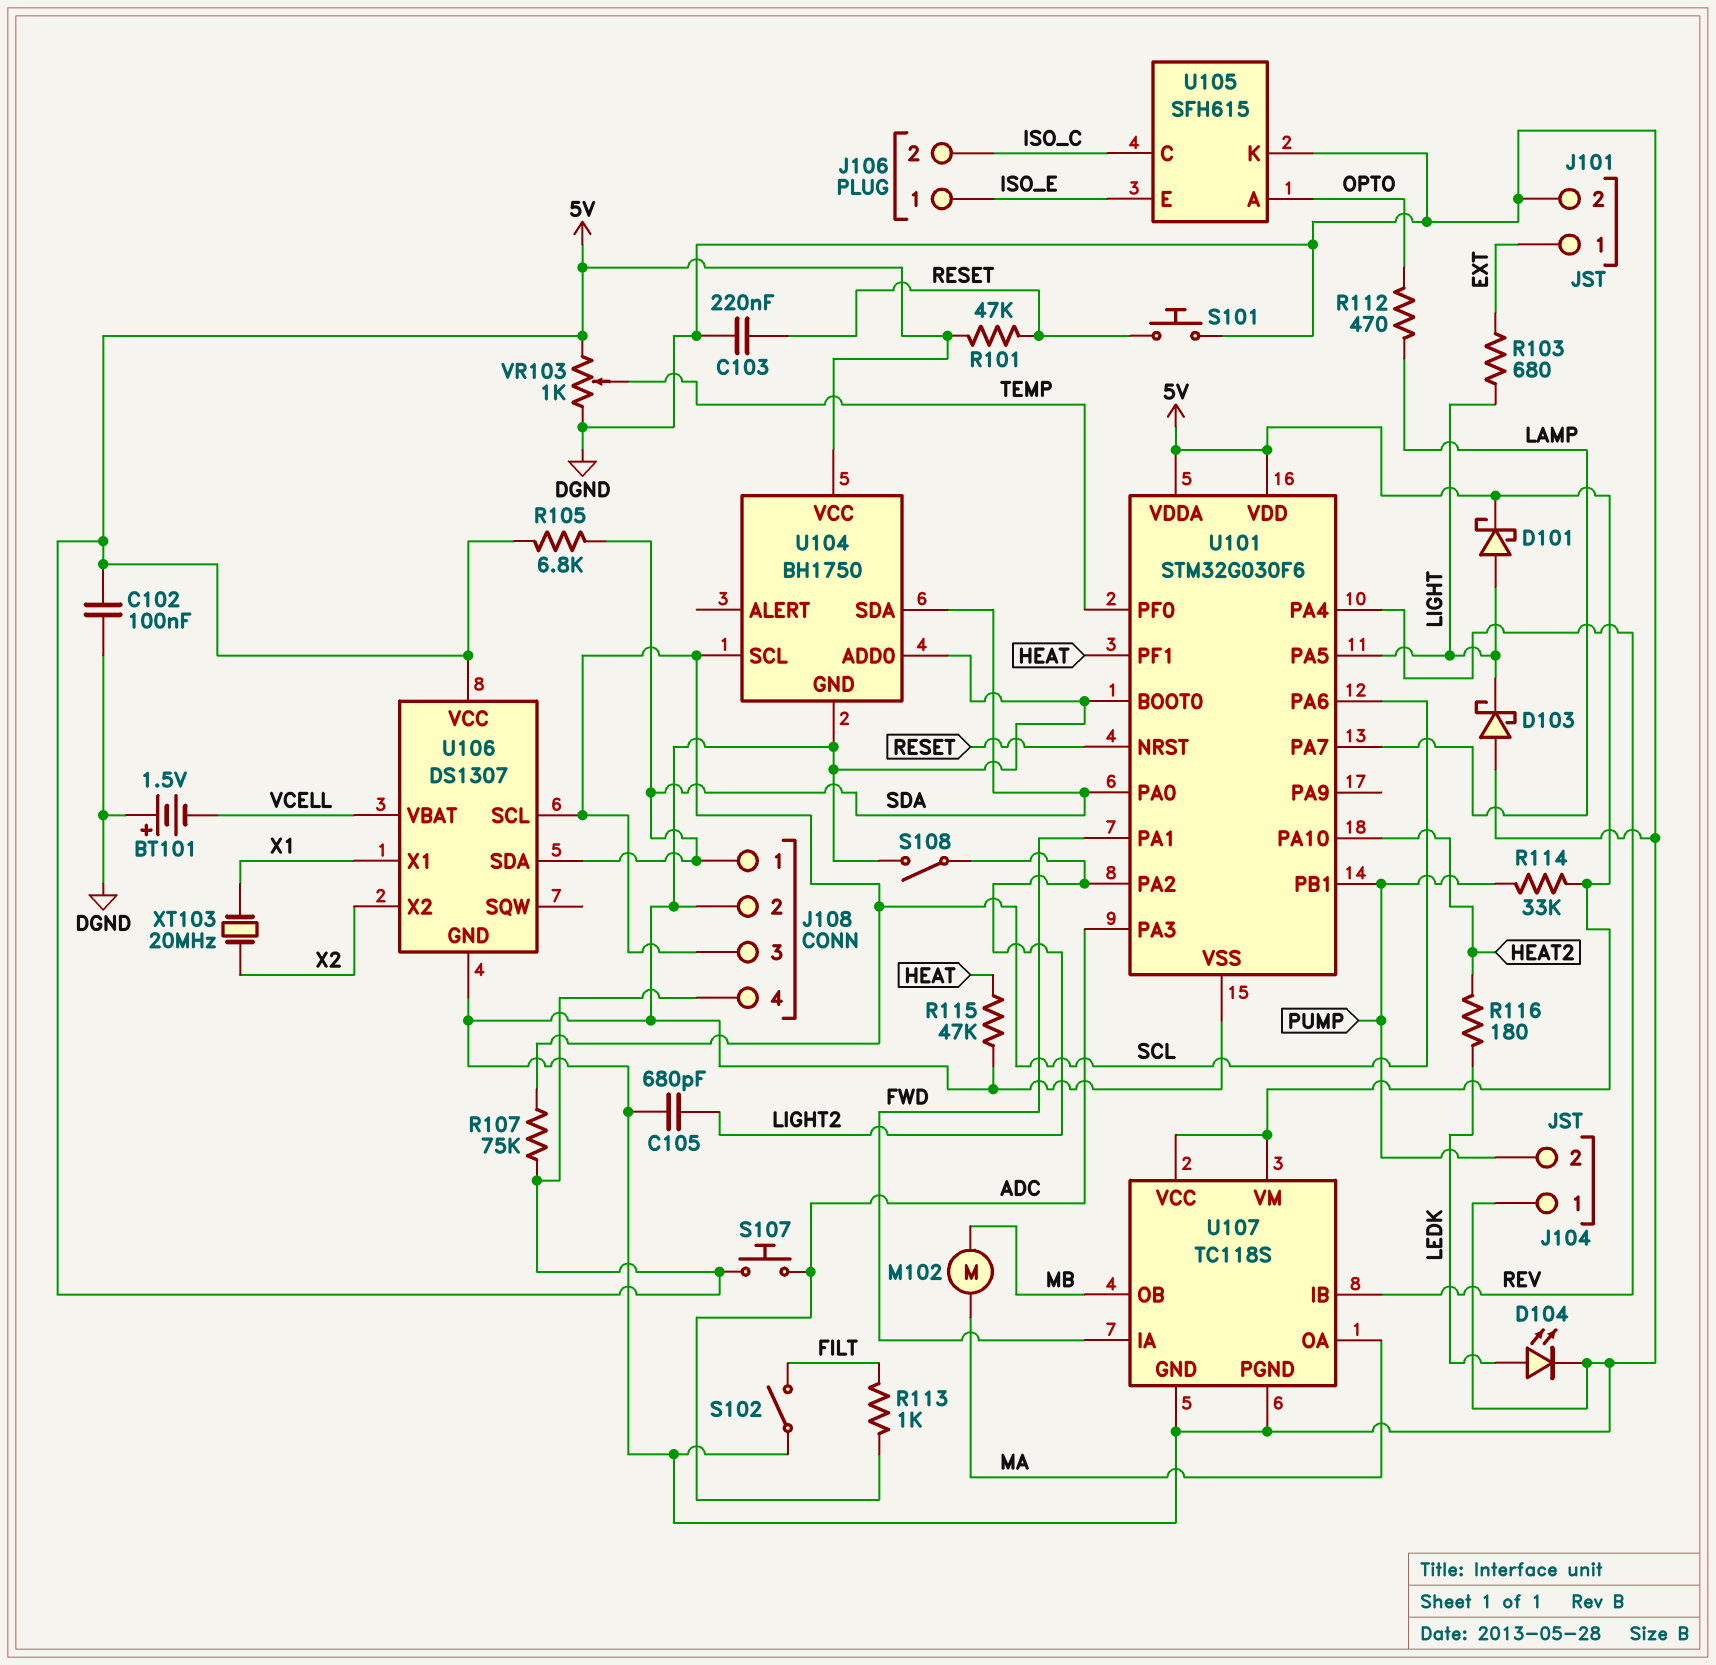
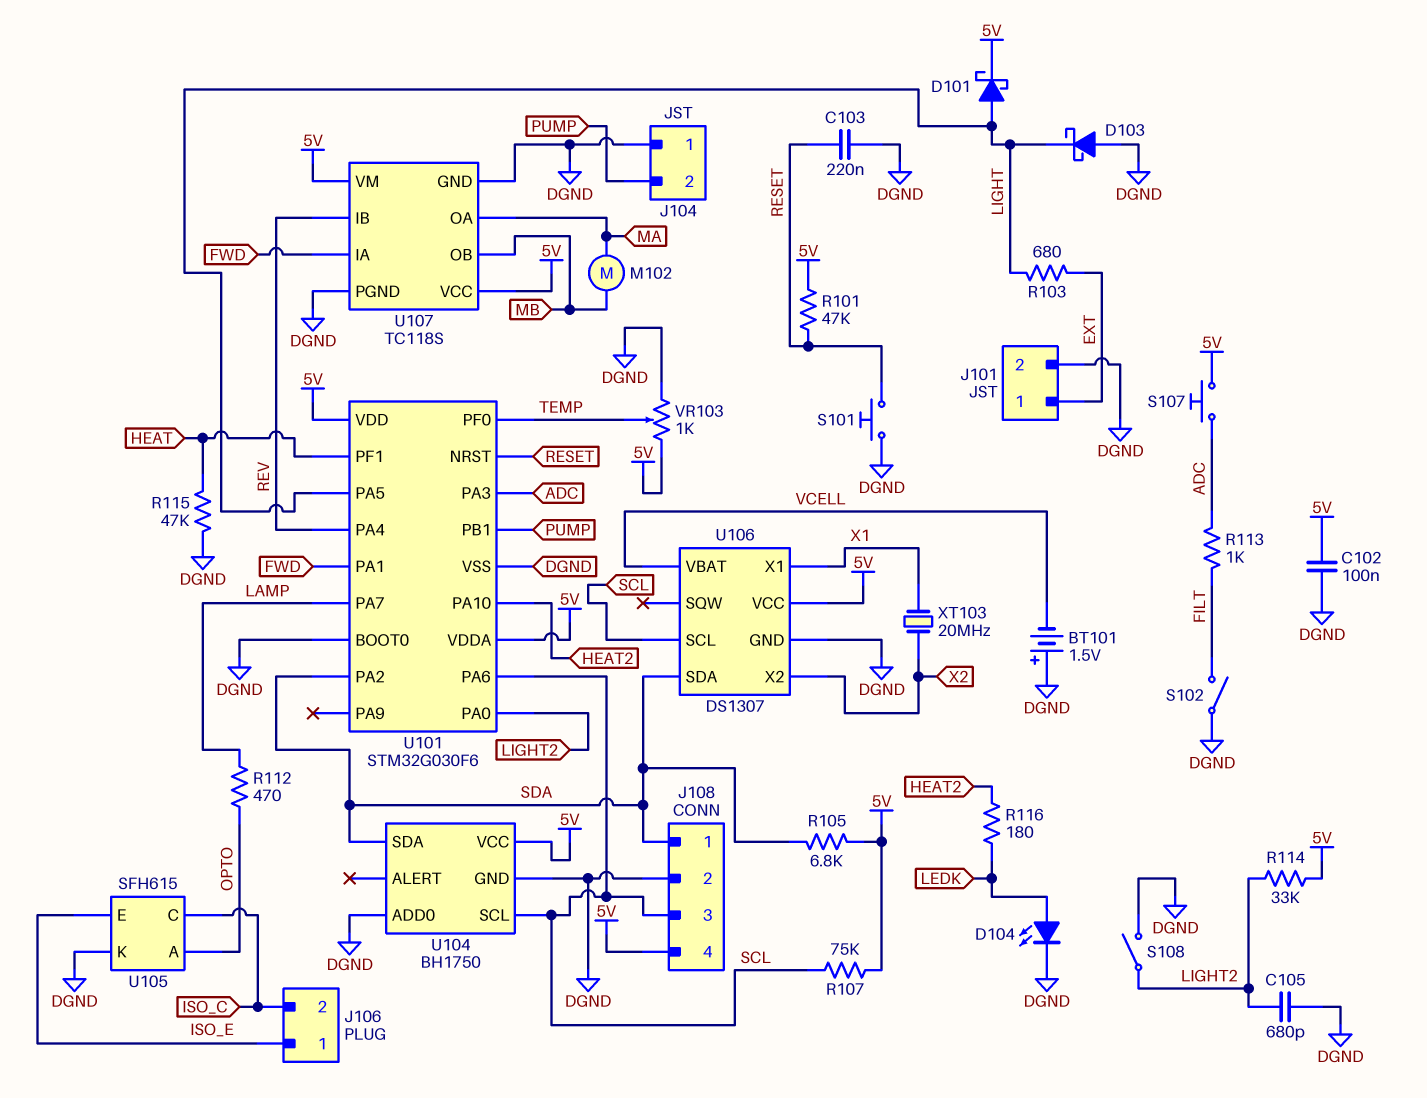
R114: 33k (5V, PUMP) -> 33k (5V, LIGHT2)
U101 pin PA0: SDA -> LIGHT2
U101 pin PA2: LIGHT2 -> SDA

